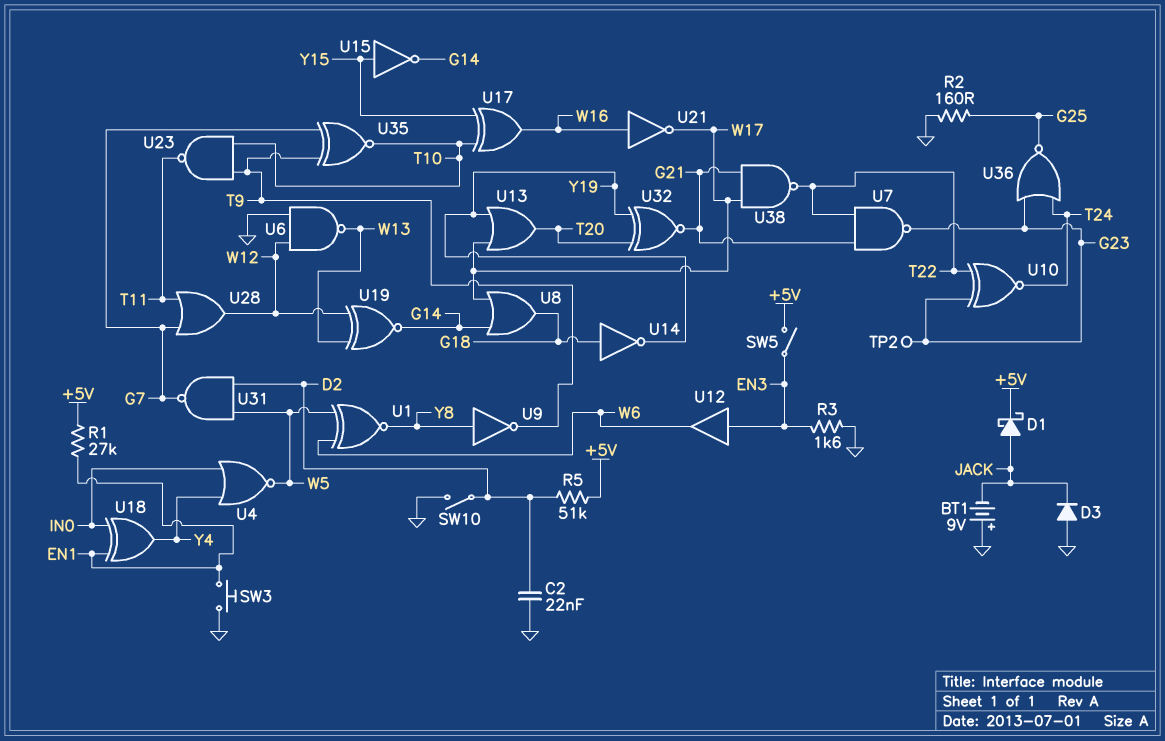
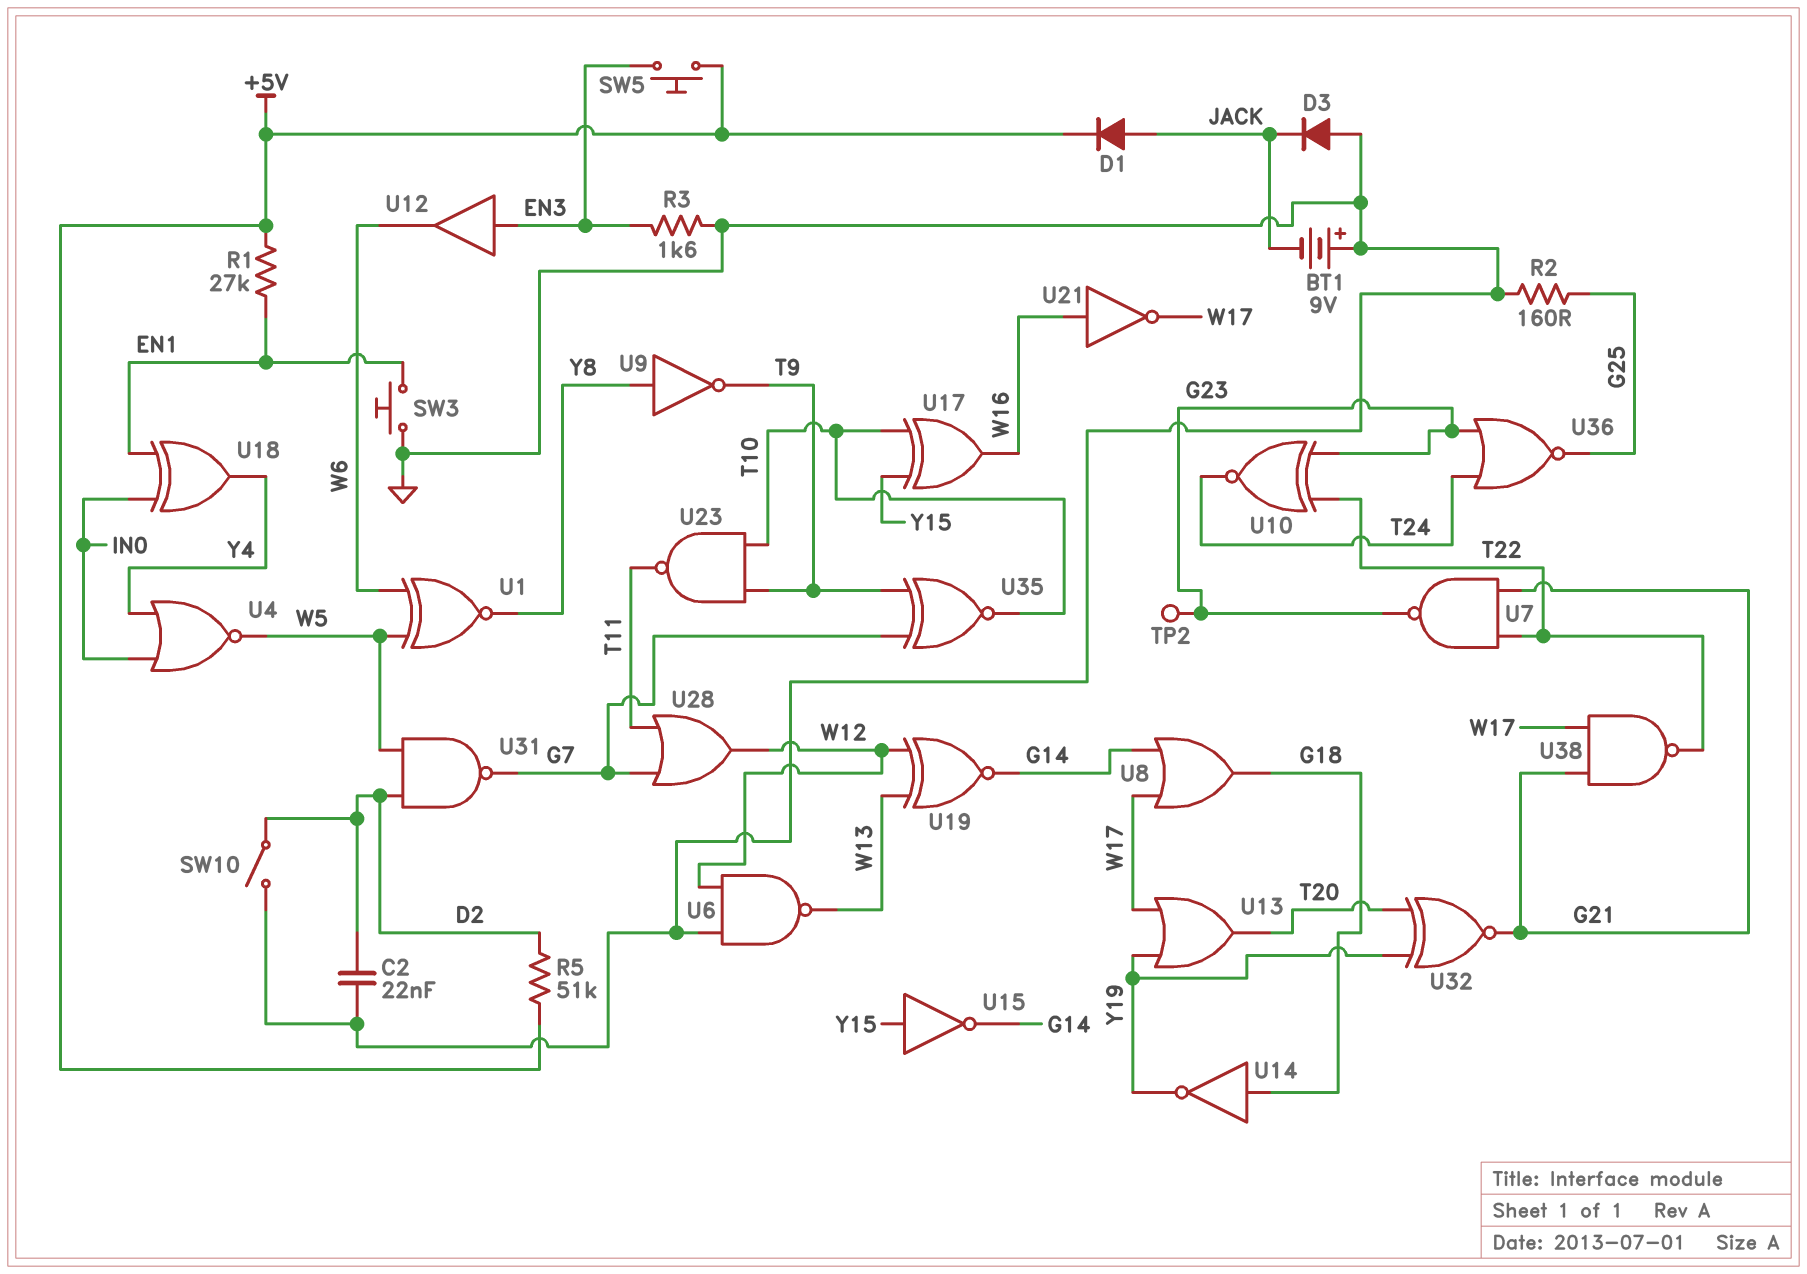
D1: schottky (A JACK, K +5V) -> diode (A JACK, K +5V)
SW5: switch (+5V, EN3) -> button (+5V, EN3)

